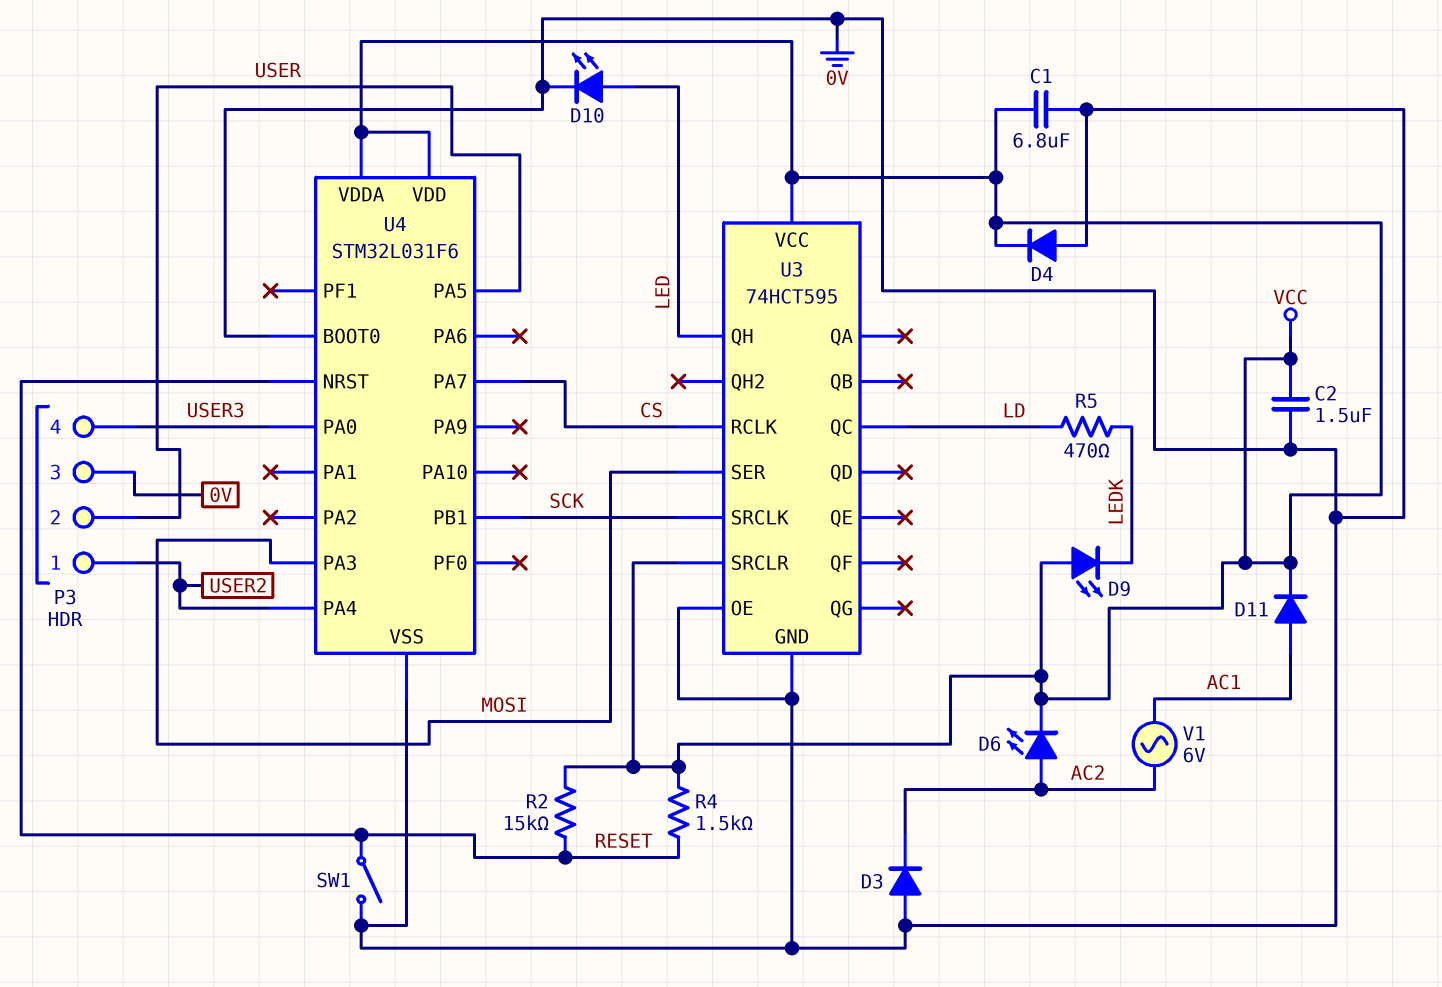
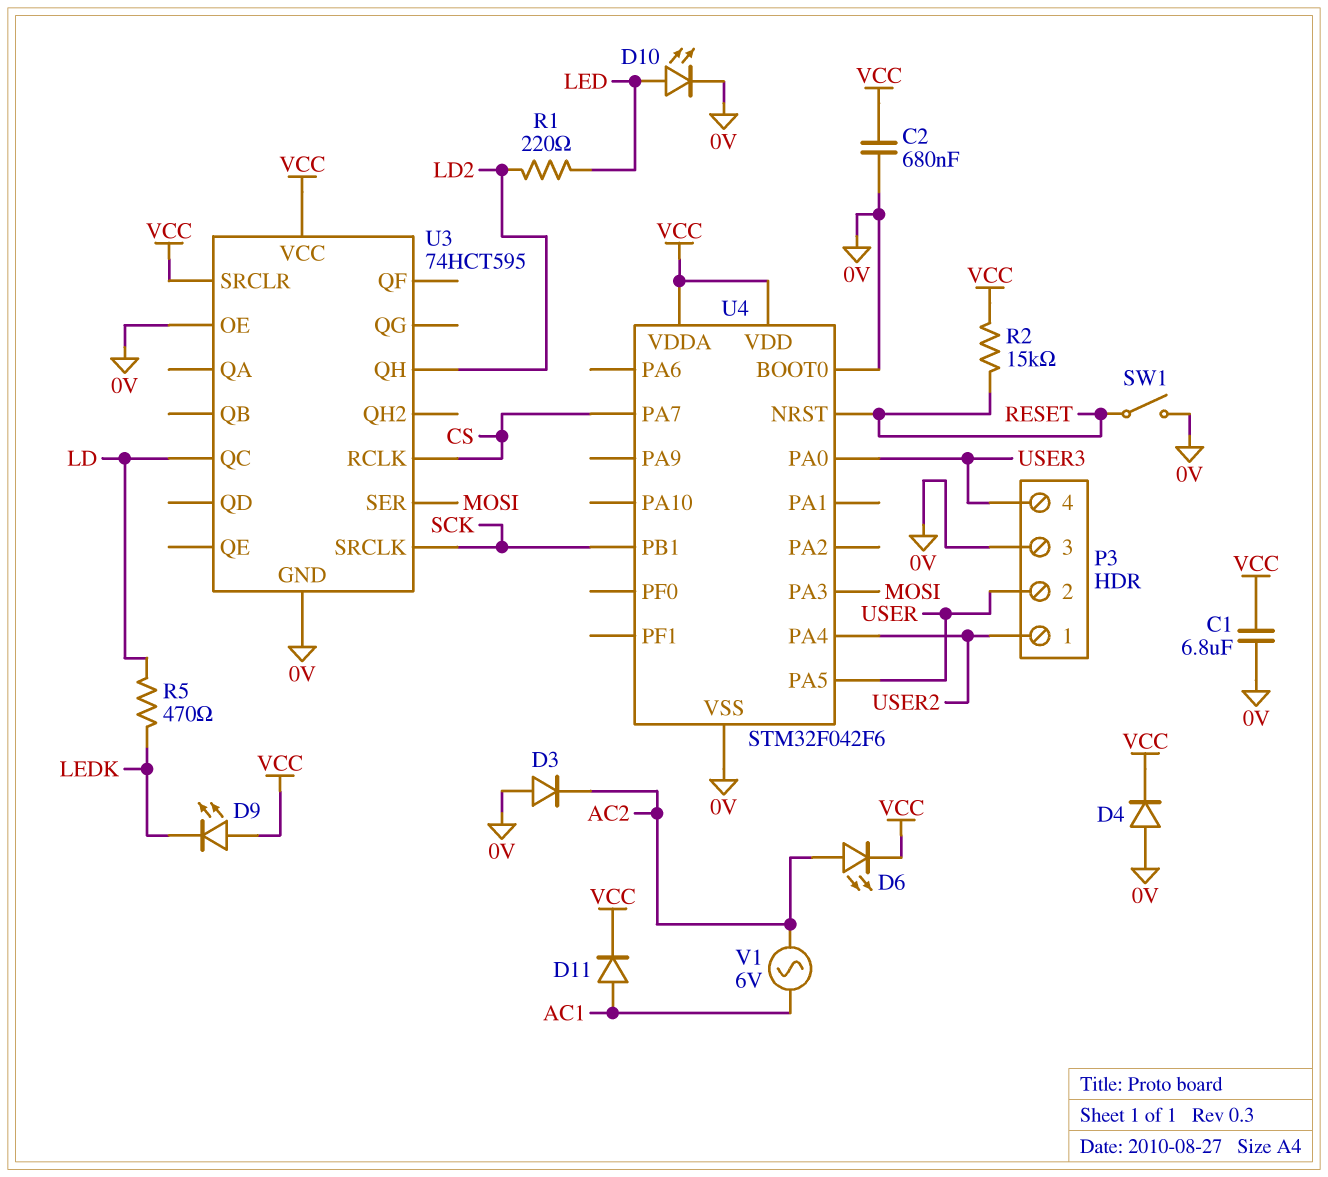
C2: 1.5uF (0V, VCC) -> 680nF (0V, VCC)
R1: none -> 220 (LD2, LED)
R4: 1.5k (RESET, VCC) -> none
U3 pin QH: LED -> LD2
U4: STM32L031F6 -> STM32F042F6

